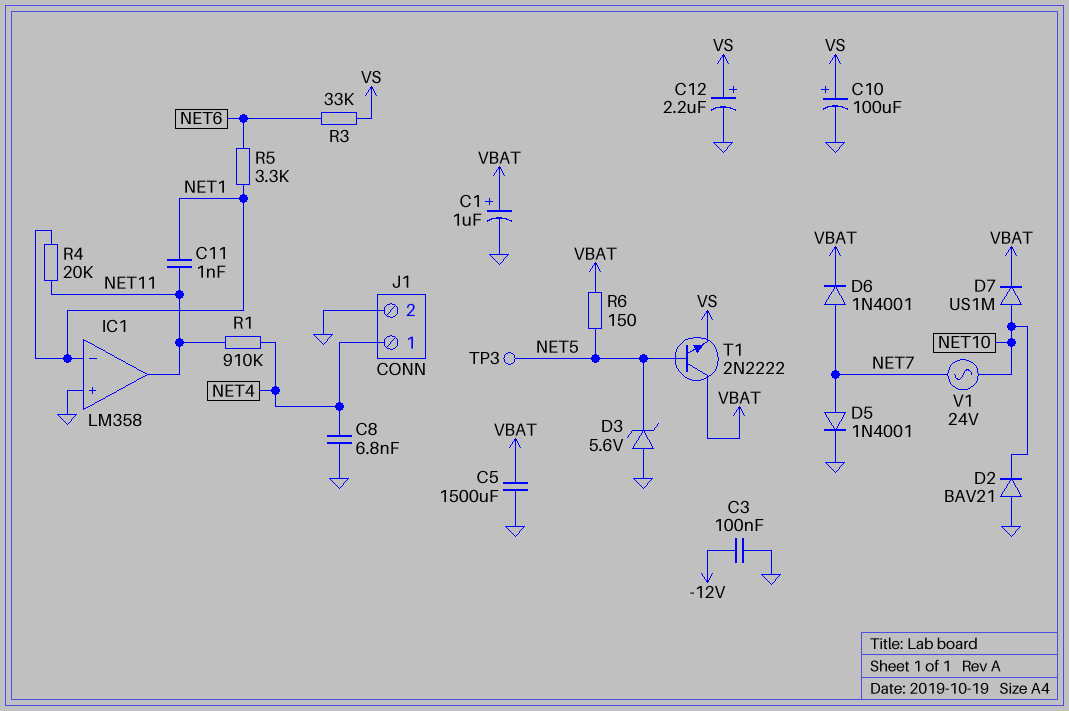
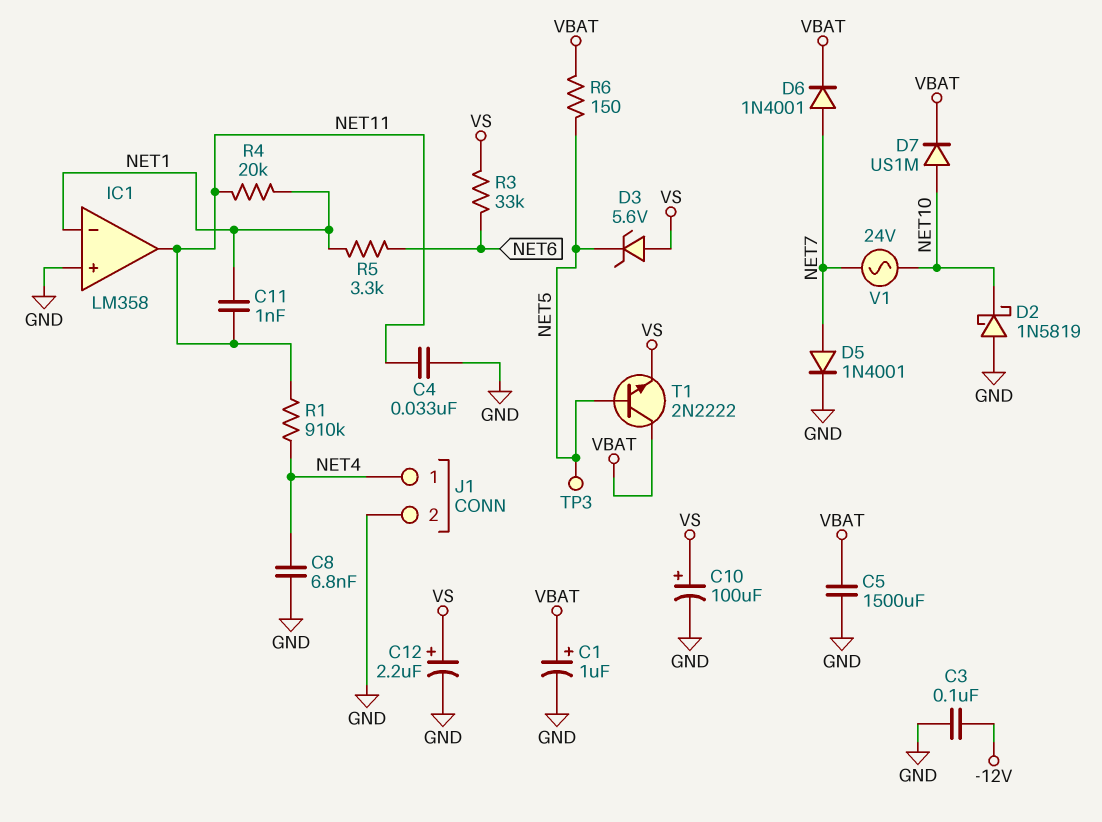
C4: none -> 33nF (GND, NET11)
D2: diode BAV21 (A GND, K NET10) -> schottky 1N5819 (A GND, K NET10)
D3: zener 5.6V (A GND, K NET5) -> zener 5.6V (A VS, K NET5)

